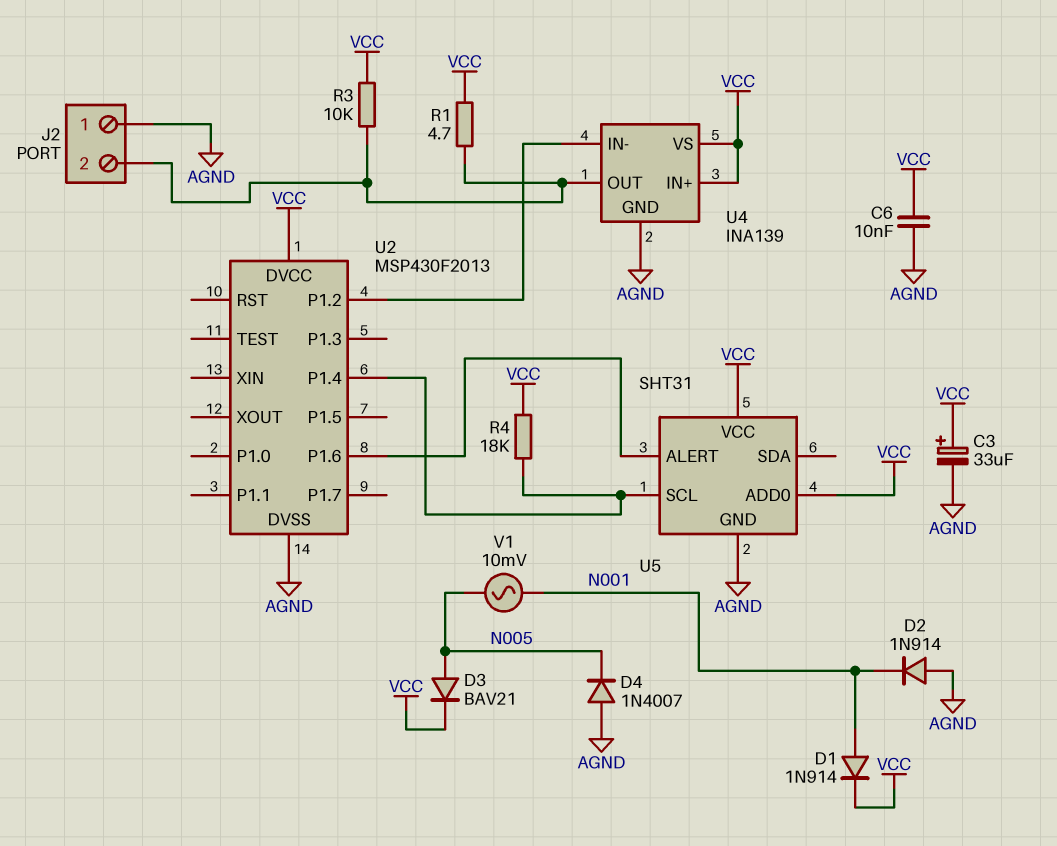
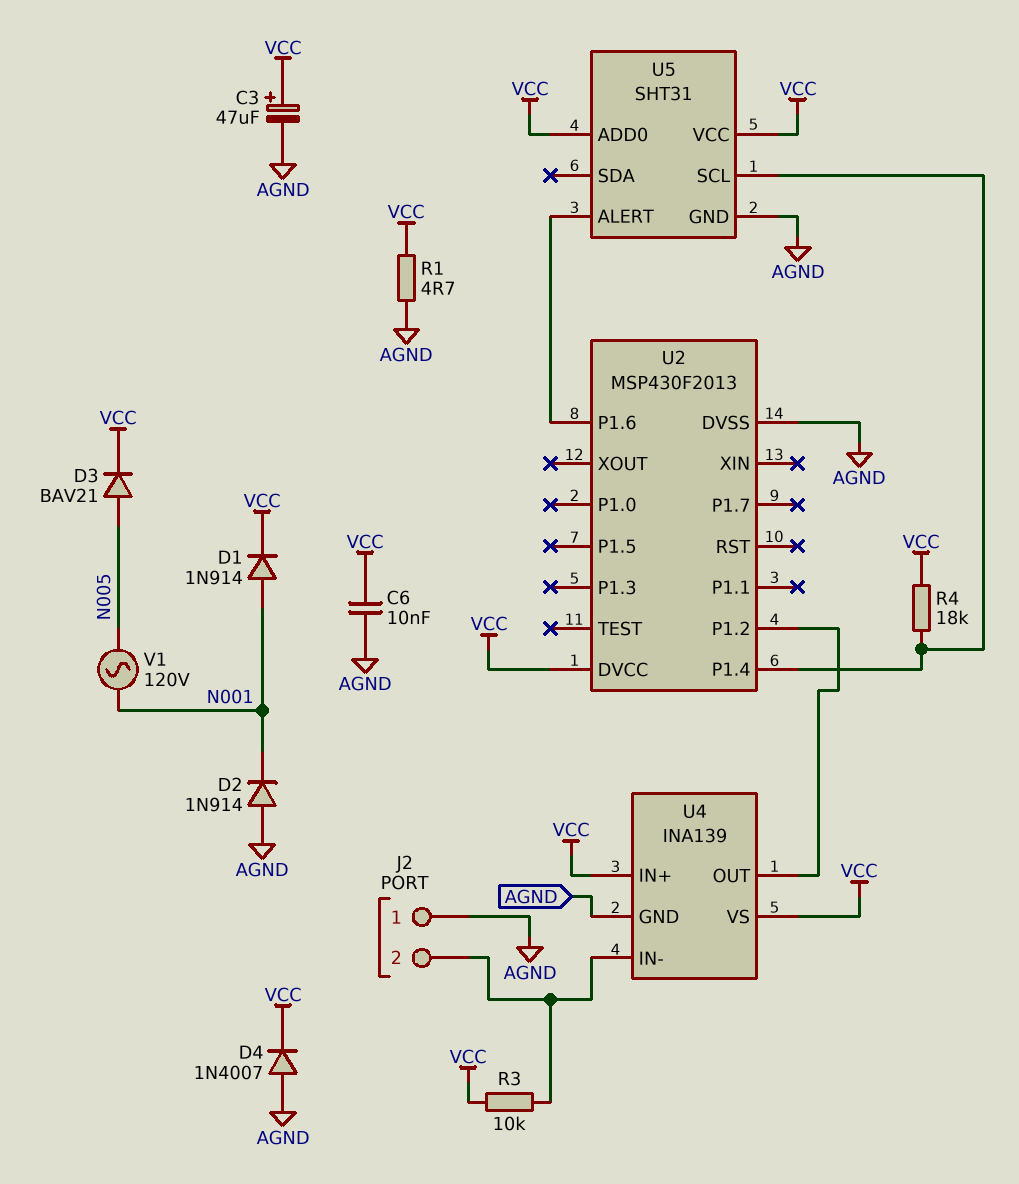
C3: 33uF (plus VCC, minus AGND) -> 47uF (plus VCC, minus AGND)
D4: diode 1N4007 (A AGND, K N005) -> diode 1N4007 (A AGND, K VCC)
R1: 4.7 (J2/2, VCC) -> 4.7 (AGND, VCC)
U4 pin IN-: U2/P1.2 -> J2/2
U4 pin OUT: J2/2 -> U2/P1.2
V1: AC 10mV (N001, N005) -> AC 120V (N001, N005)

